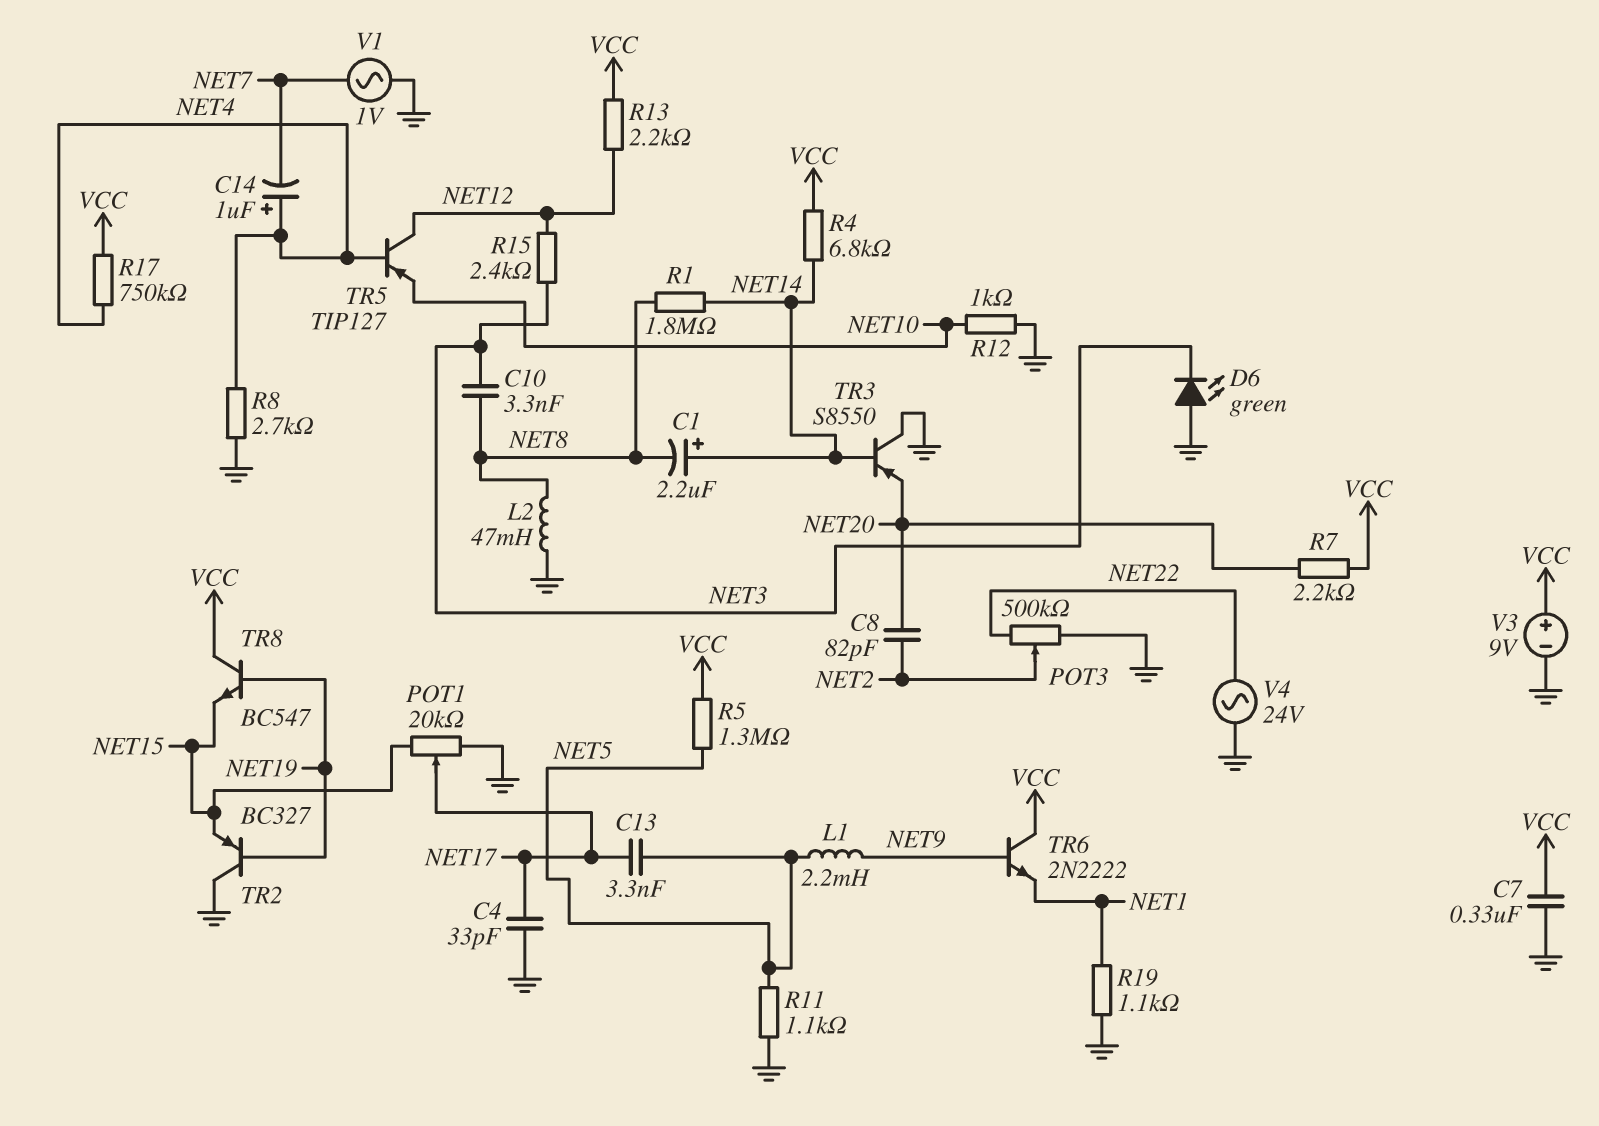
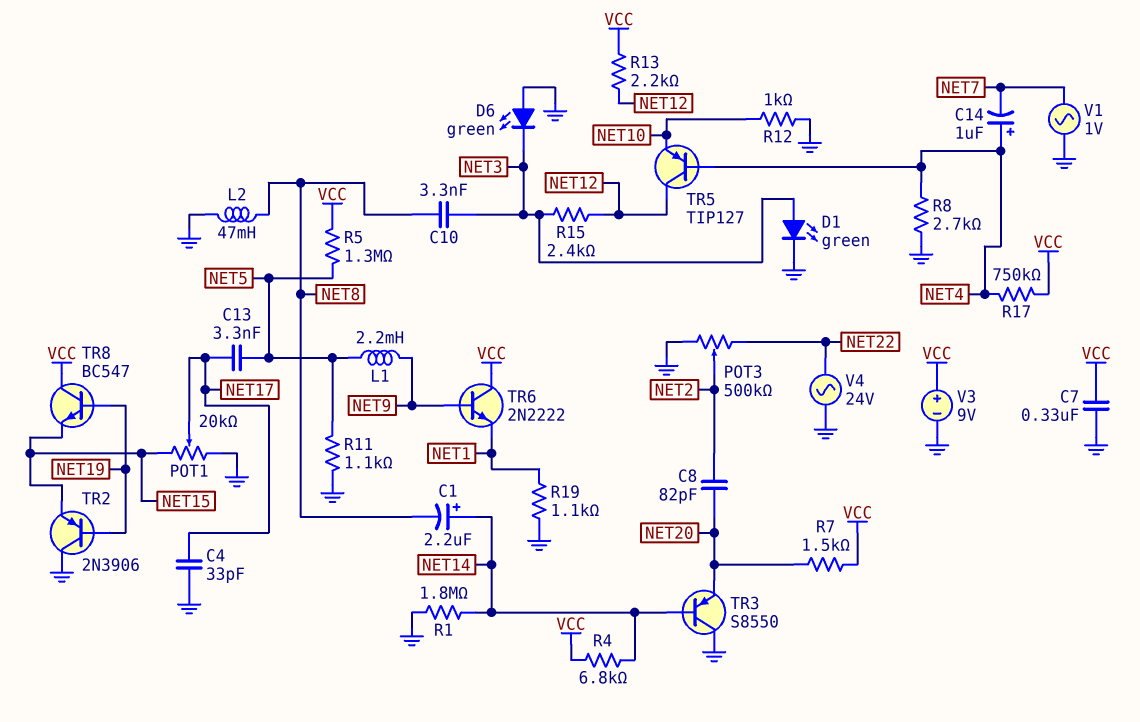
D1: none -> LED green (A NET3, K GND)
R1: 1.8M (NET8, NET14) -> 1.8M (GND, NET14)
R7: 2.2k (NET20, VCC) -> 1.5k (NET20, VCC)
TR2: PNP BC327 (B NET19, C GND, E NET15) -> PNP 2N3906 (B NET19, C GND, E NET15)

